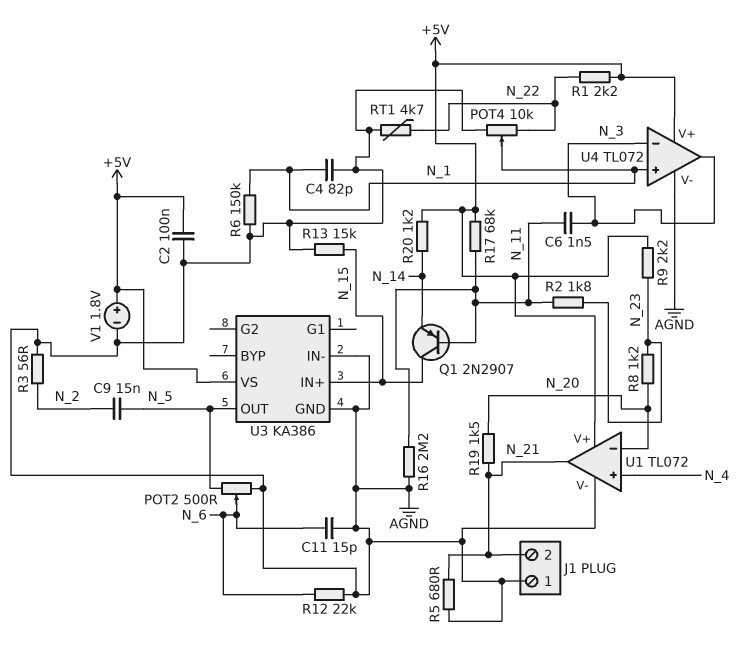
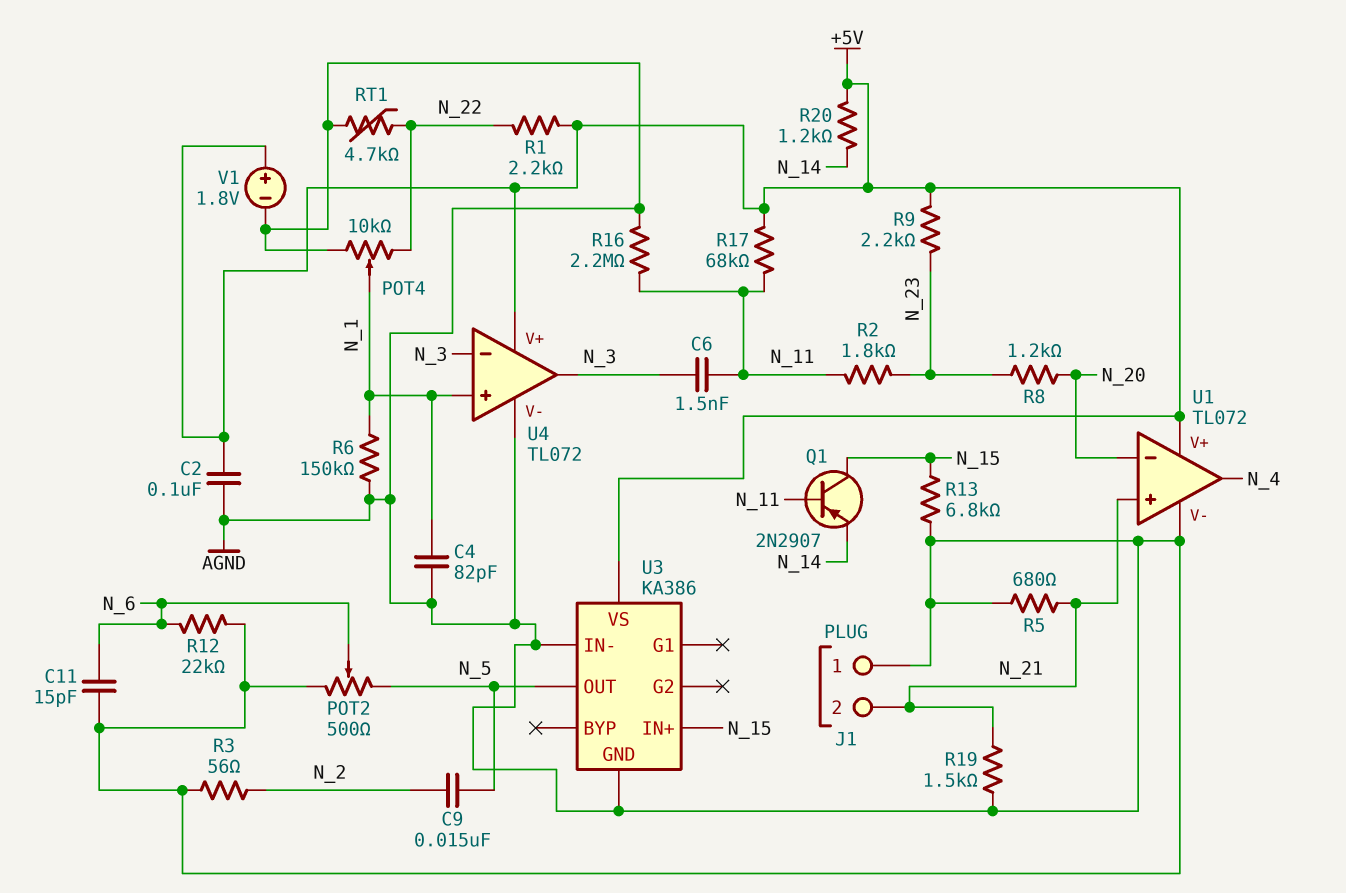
R13: 15k (AGND, N_15) -> 6.8k (AGND, N_15)
R19: 1.5k (N_20, N_21) -> 1.5k (AGND, N_21)
U1 pin in+: N_4 -> N_21
U1 pin out: N_21 -> N_4

